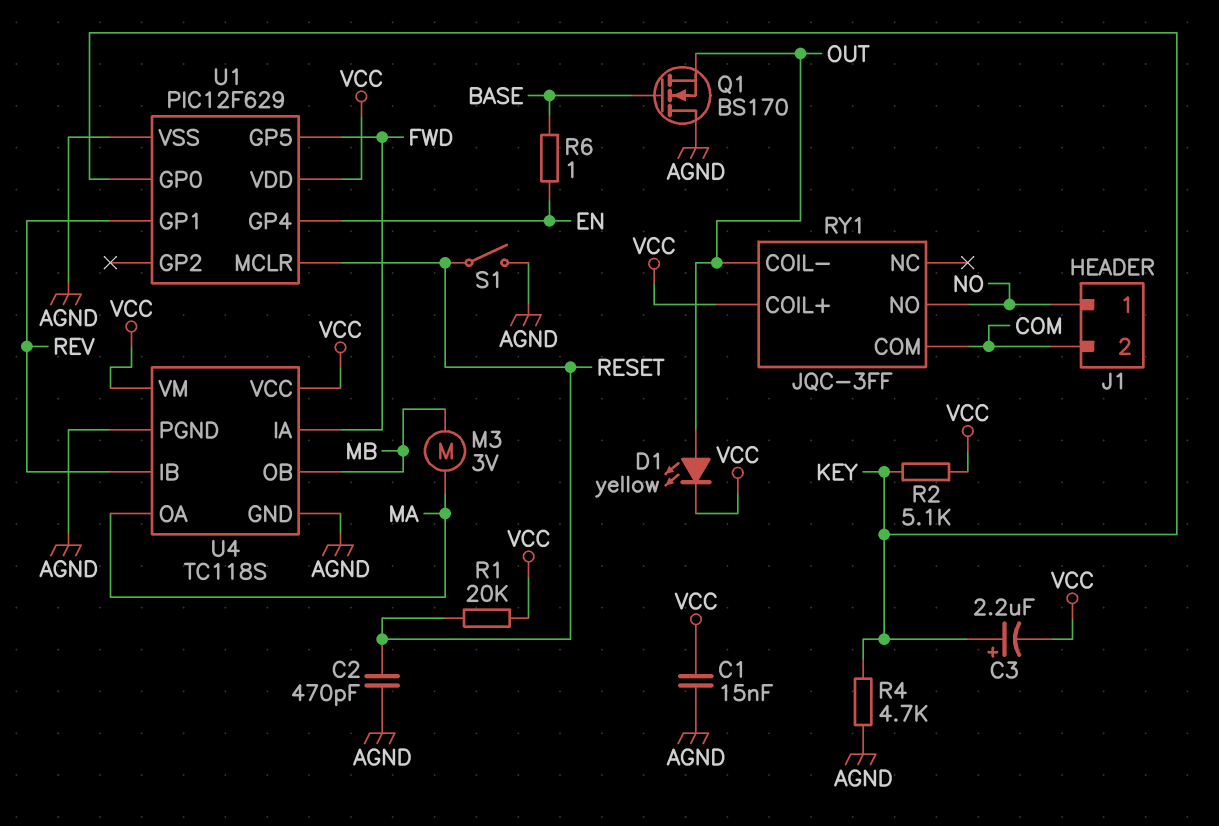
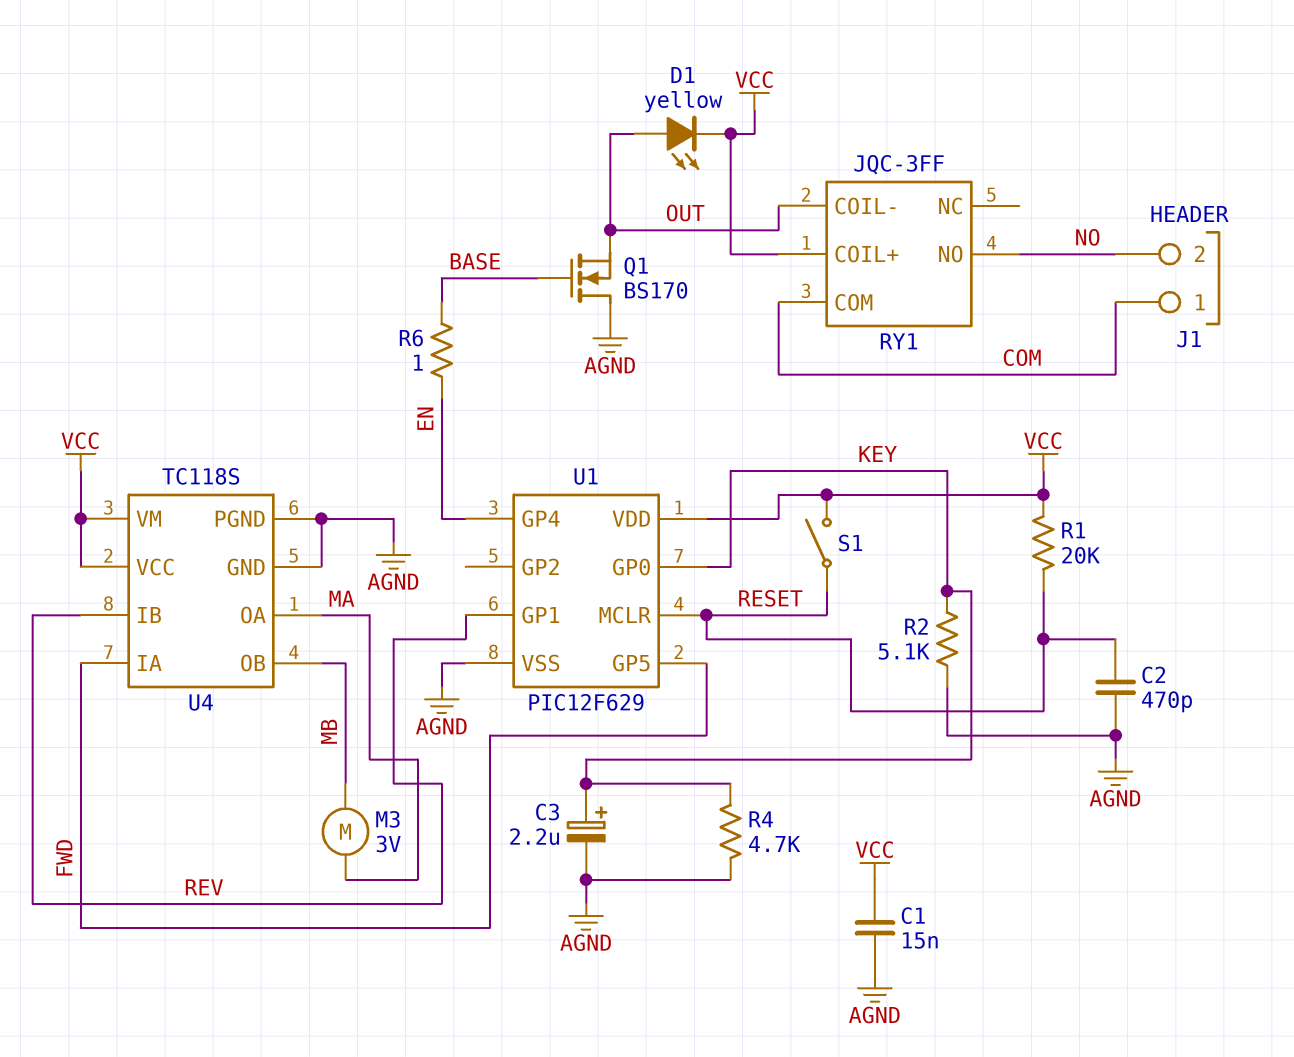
C3: 2.2uF (plus KEY, minus VCC) -> 2.2uF (plus KEY, minus AGND)
J1 pin 1: NO -> COM
J1 pin 2: COM -> NO
R2: 5.1k (KEY, VCC) -> 5.1k (AGND, KEY)
S1: switch (AGND, RESET) -> switch (RESET, VCC)

